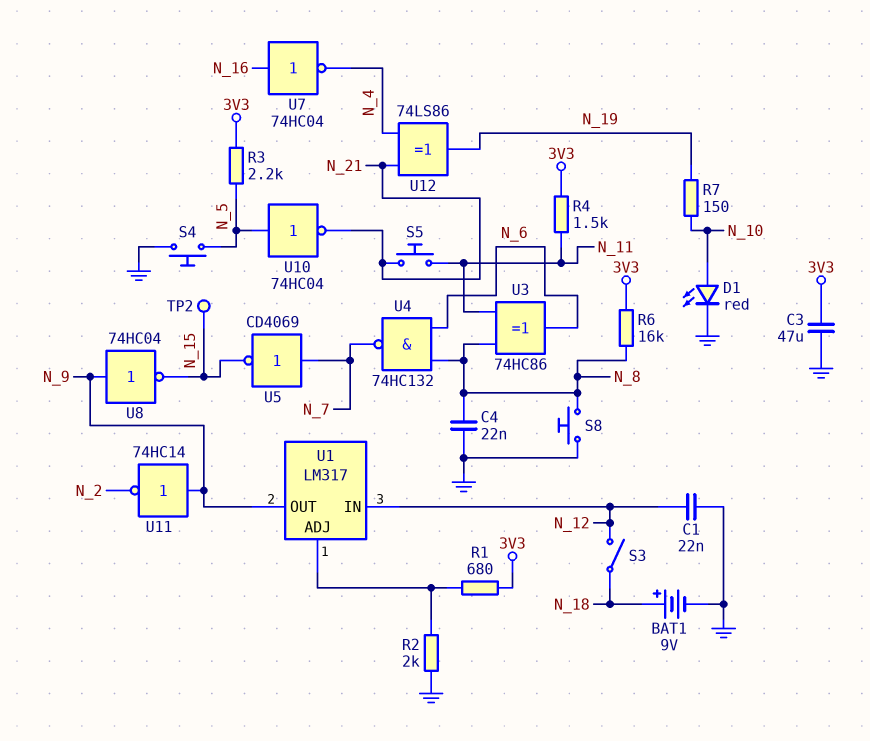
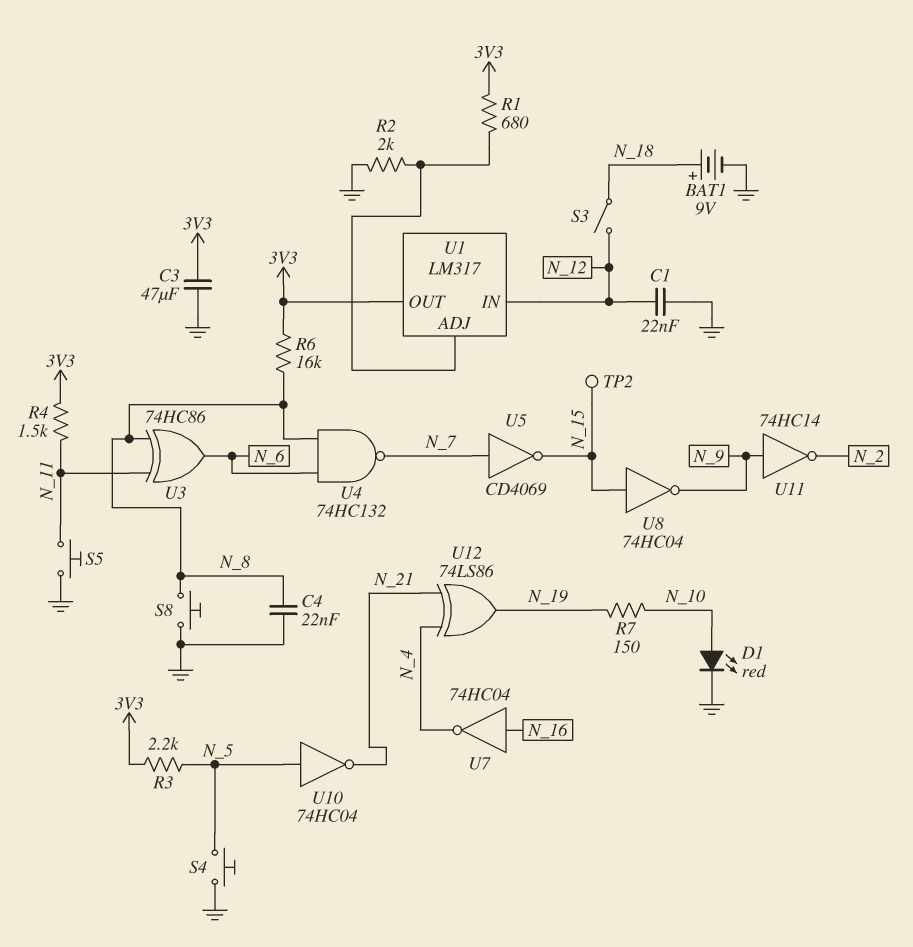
S5: button (N_11, N_21) -> button (GND, N_11)
U1 pin OUT: N_9 -> 3V3
U8: NOT 74HC04 (in N_9, out N_15) -> NOT 74HC04 (in N_15, out N_9)

